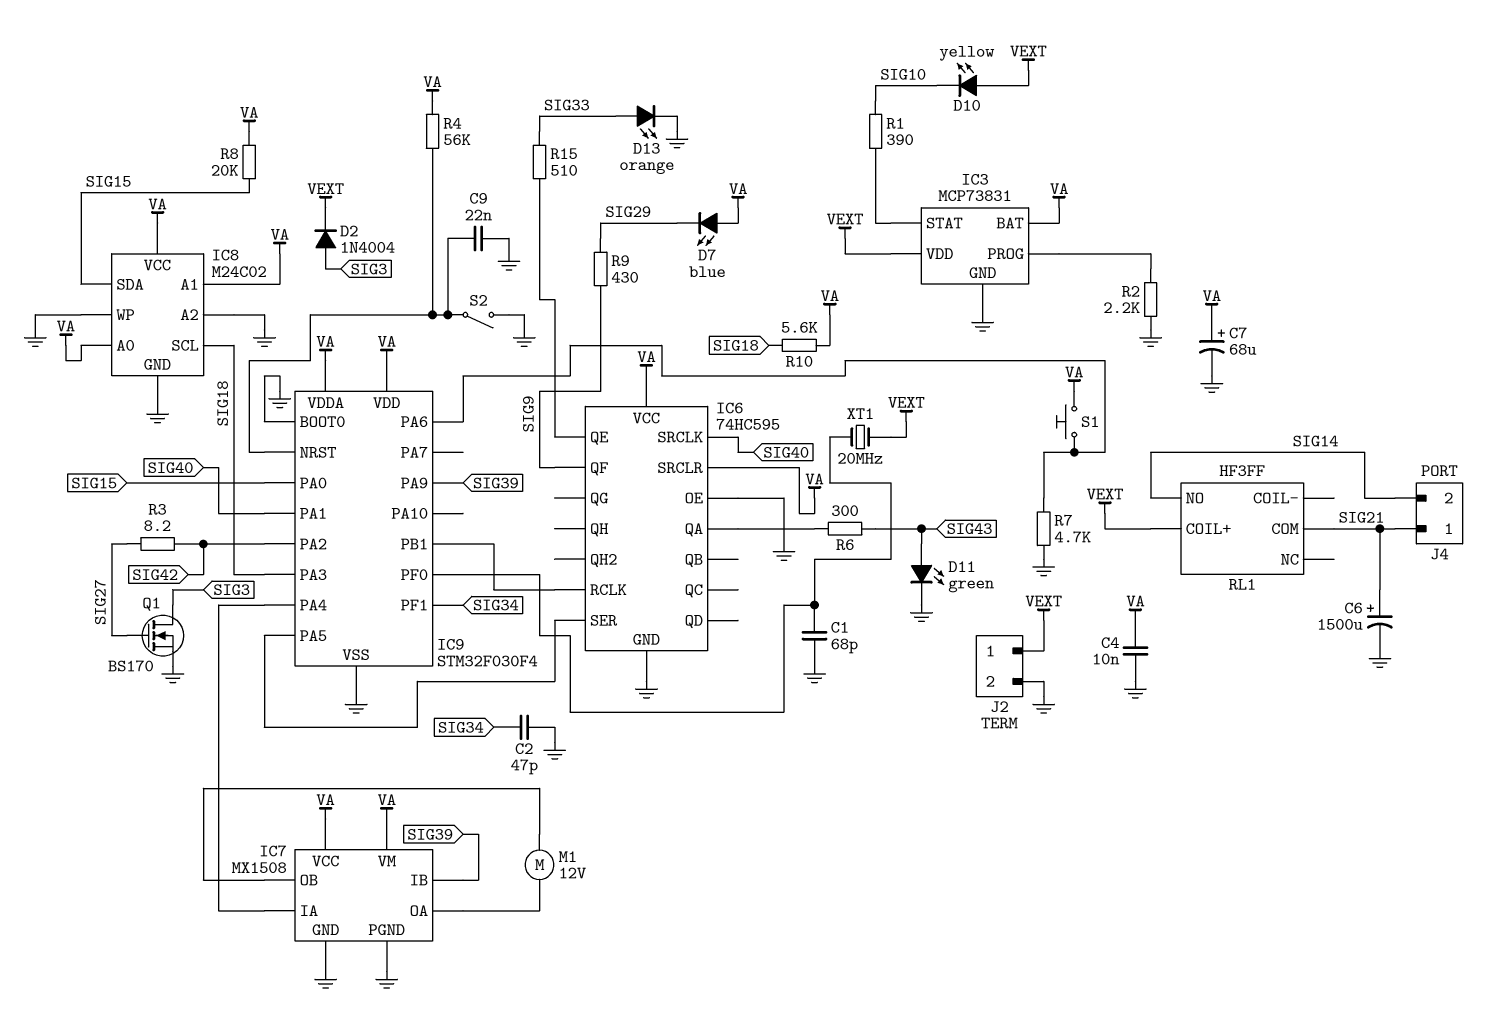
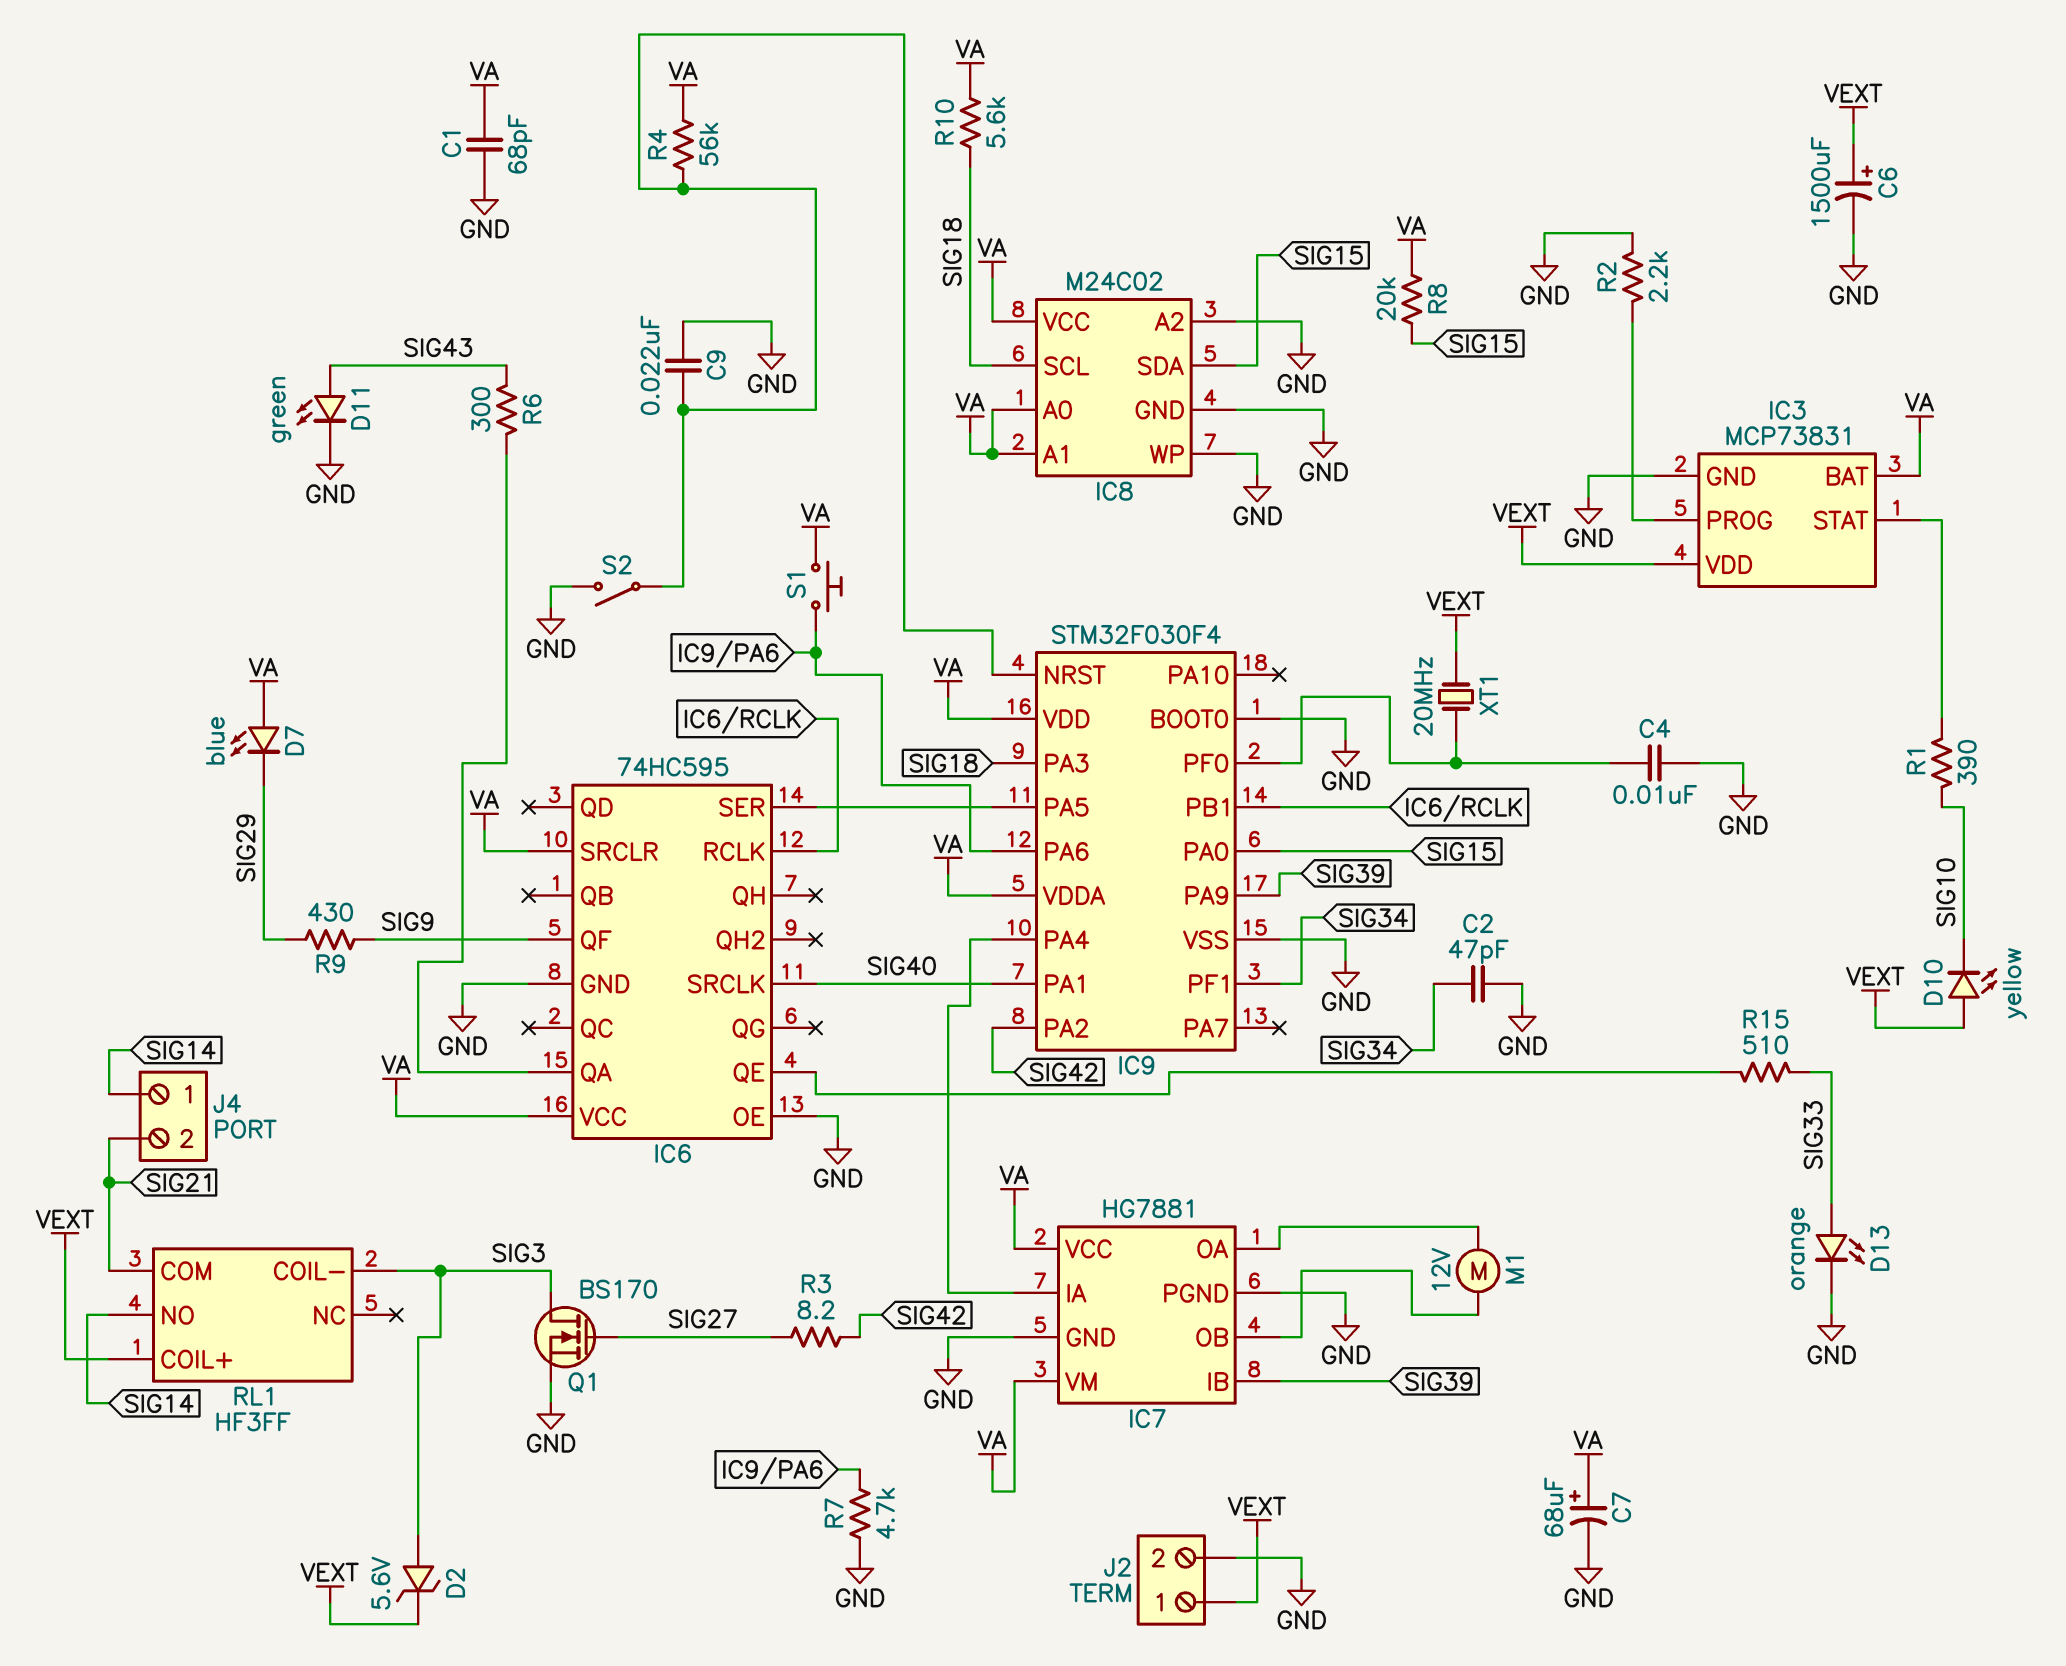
C1: 68pF (GND, IC9/PF0) -> 68pF (GND, VA)
C4: 10nF (GND, VA) -> 10nF (GND, IC9/PF0)
C6: 1500uF (plus SIG21, minus GND) -> 1500uF (plus VEXT, minus GND)
D2: diode 1N4004 (A SIG3, K VEXT) -> zener 5.6V (A SIG3, K VEXT)
IC7: MX1508 -> HG7881
J4 pin 1: SIG21 -> SIG14
J4 pin 2: SIG14 -> SIG21
RL1 pin COIL-: none -> SIG3

